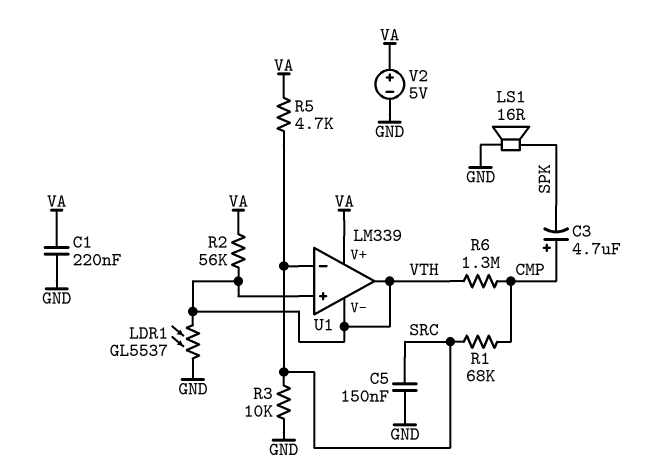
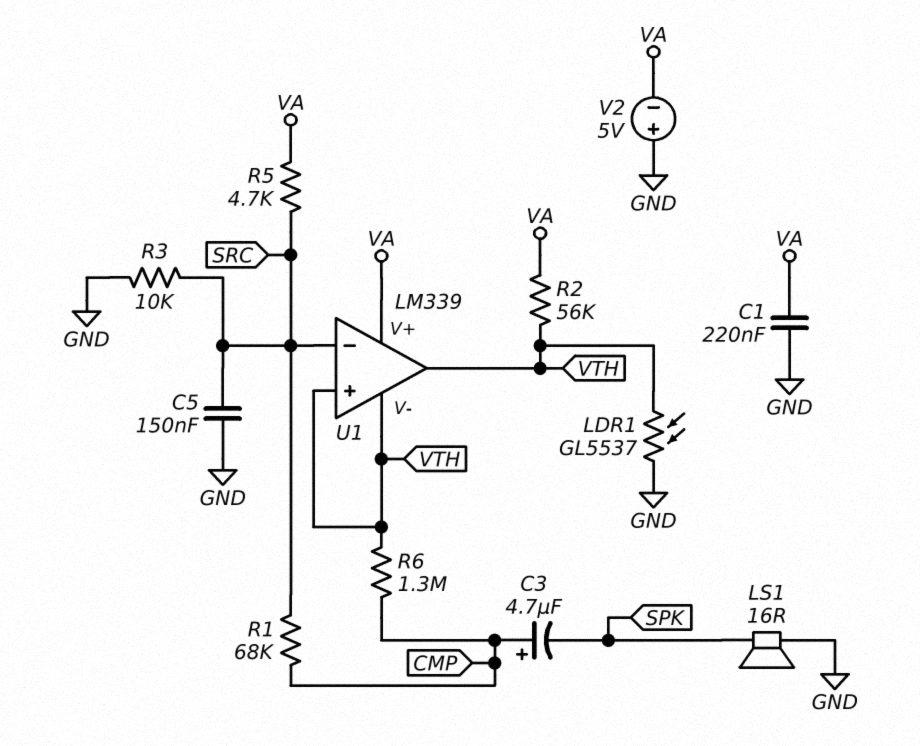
V2: 5V (plus VA, minus GND) -> 5V (plus GND, minus VA)

